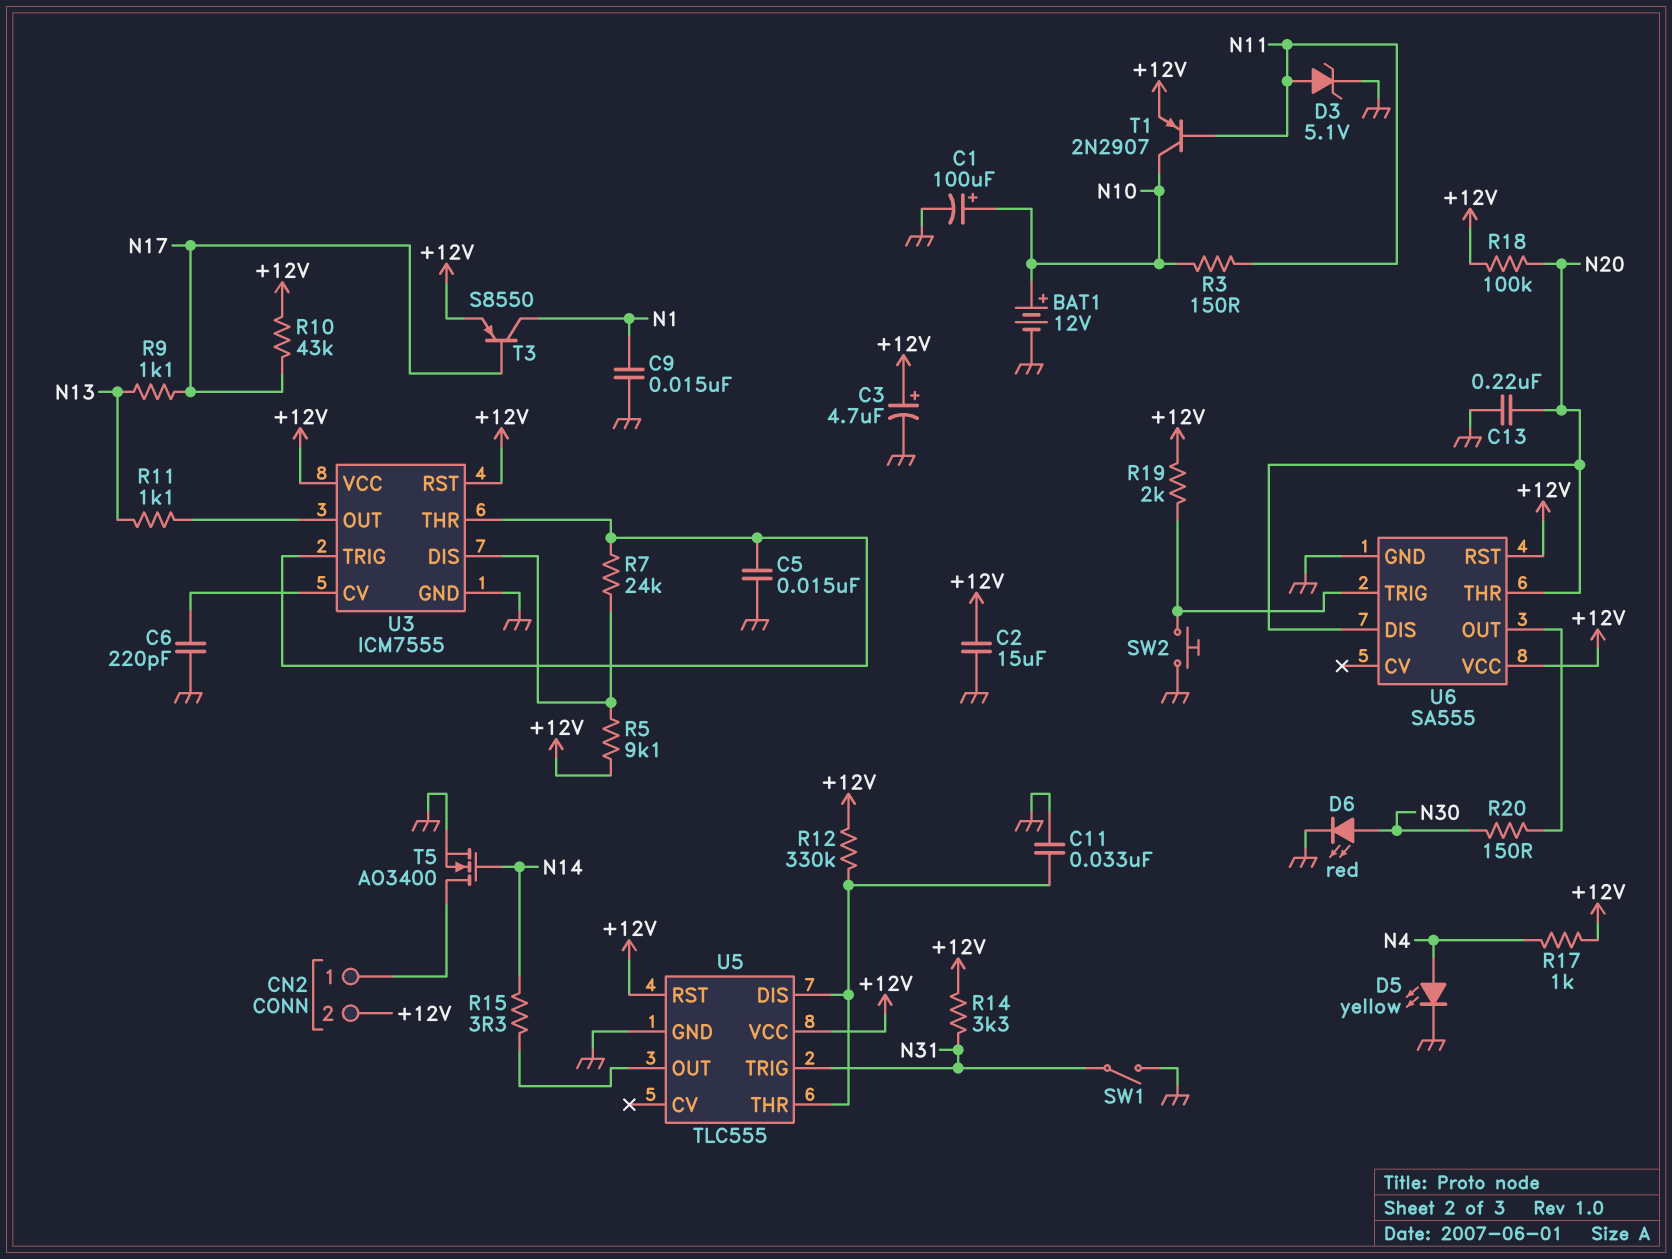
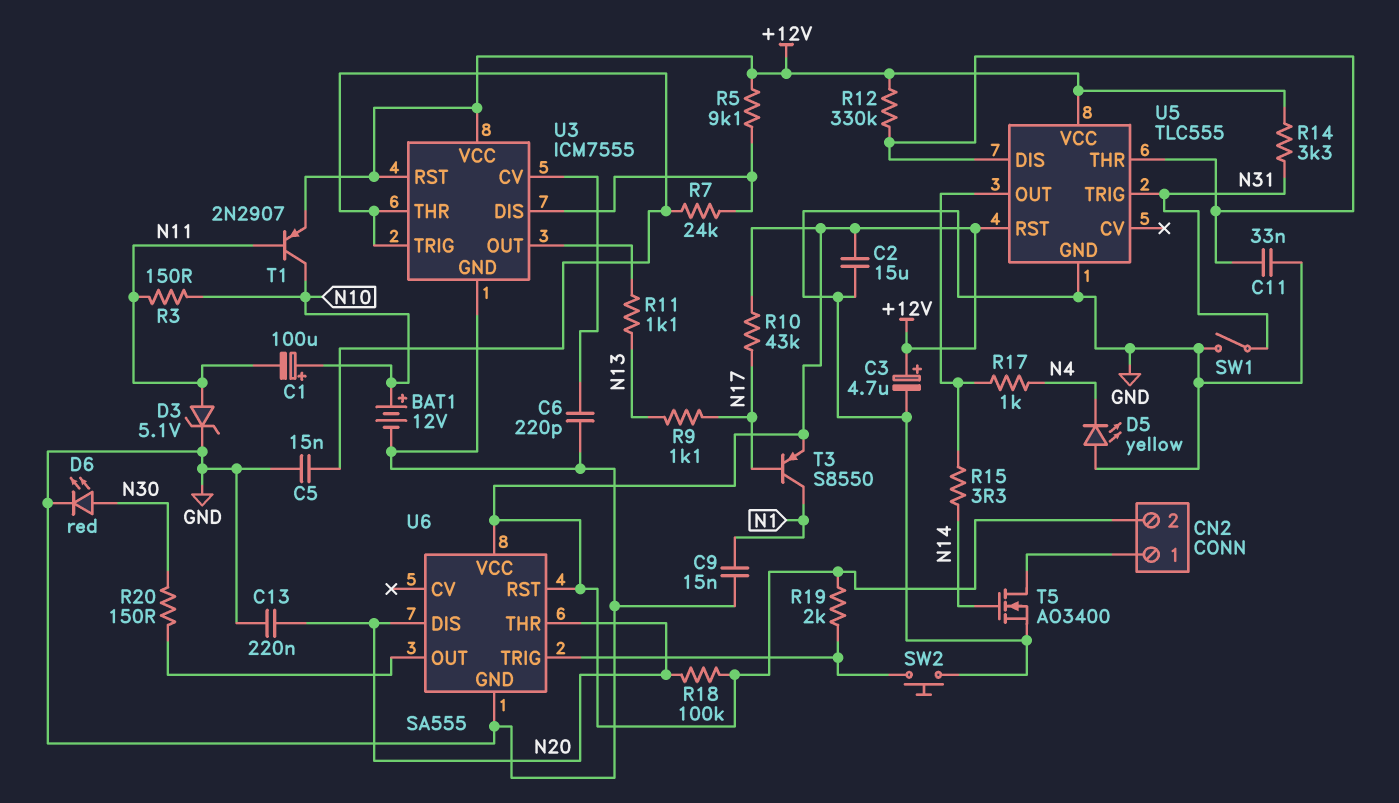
C1: 100uF (plus N10, minus GND) -> 100uF (plus N10, minus N11)
D5: LED yellow (A N4, K GND) -> LED yellow (A GND, K N4)
R17: 1k (+12V, N4) -> 1k (N4, U5/OUT)

